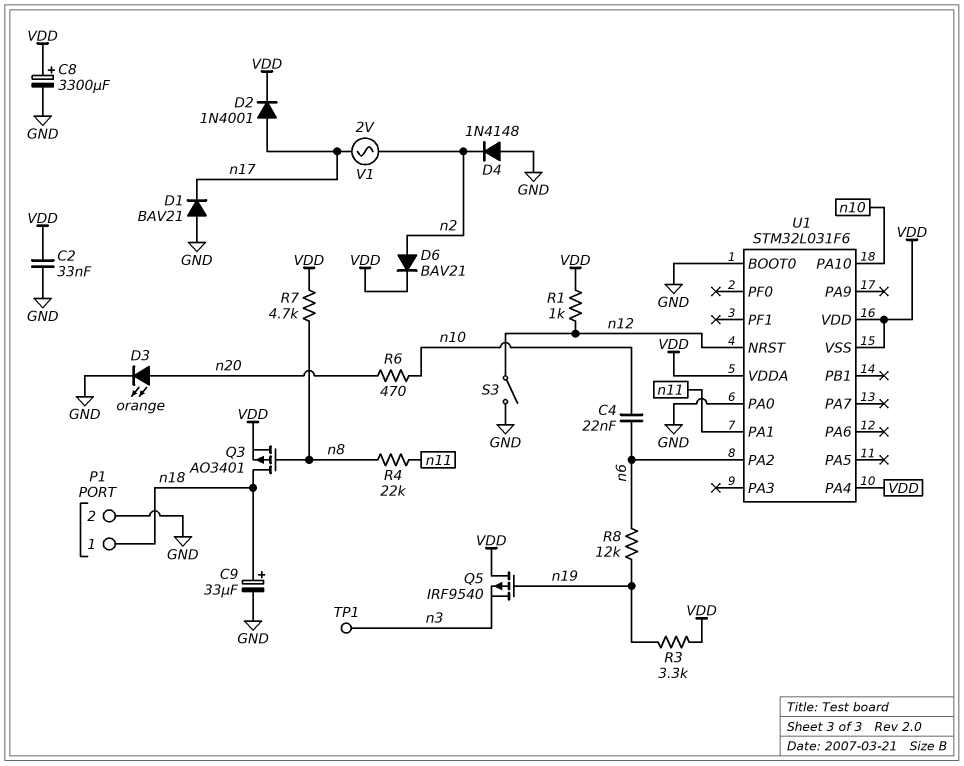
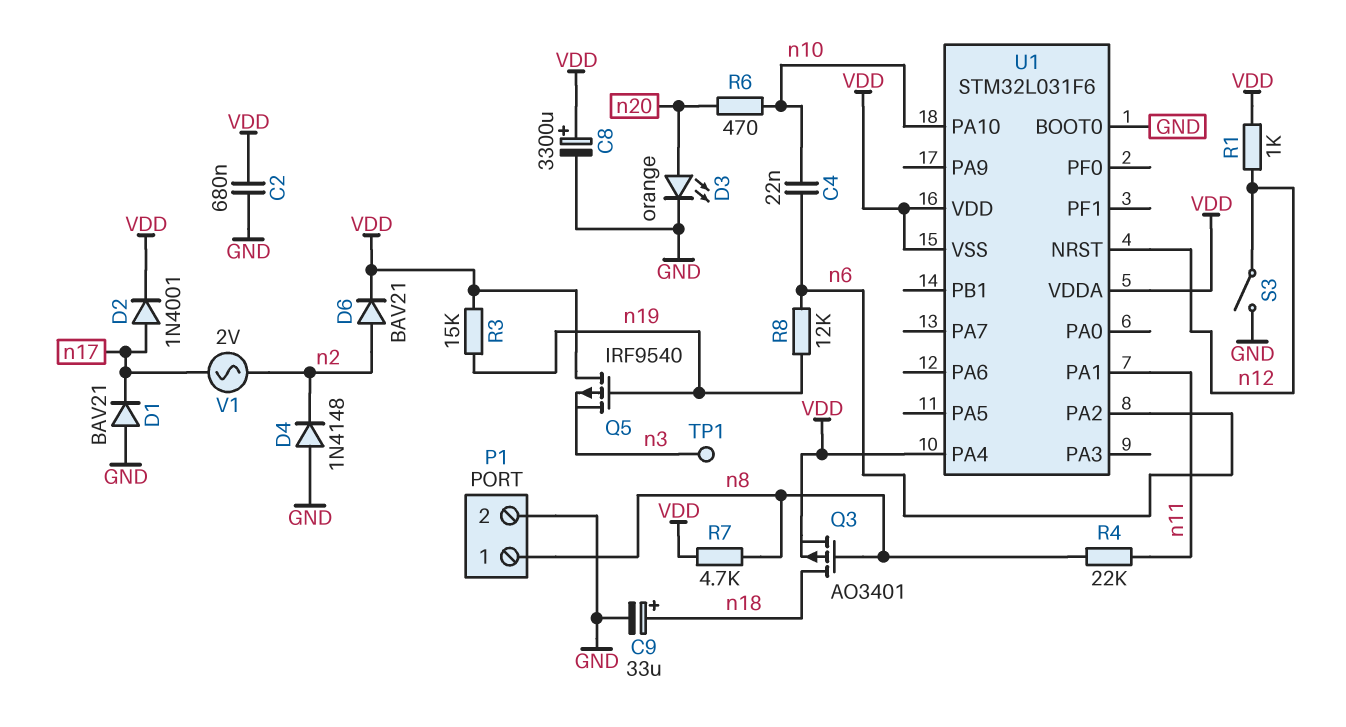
C2: 33nF (GND, VDD) -> 680nF (GND, VDD)
P1 pin 1: n18 -> n8
R3: 3.3k (VDD, n19) -> 15k (VDD, n19)
U1 pin PA0: GND -> none

